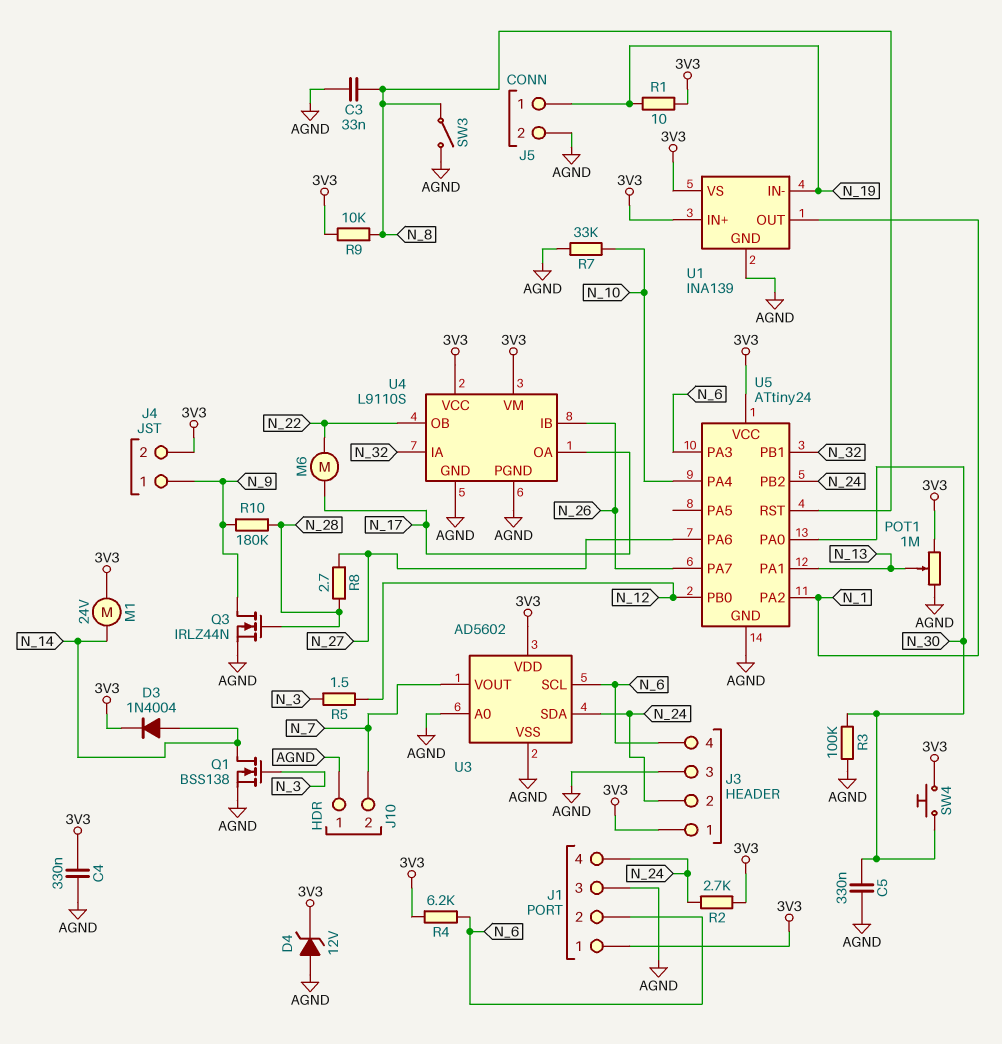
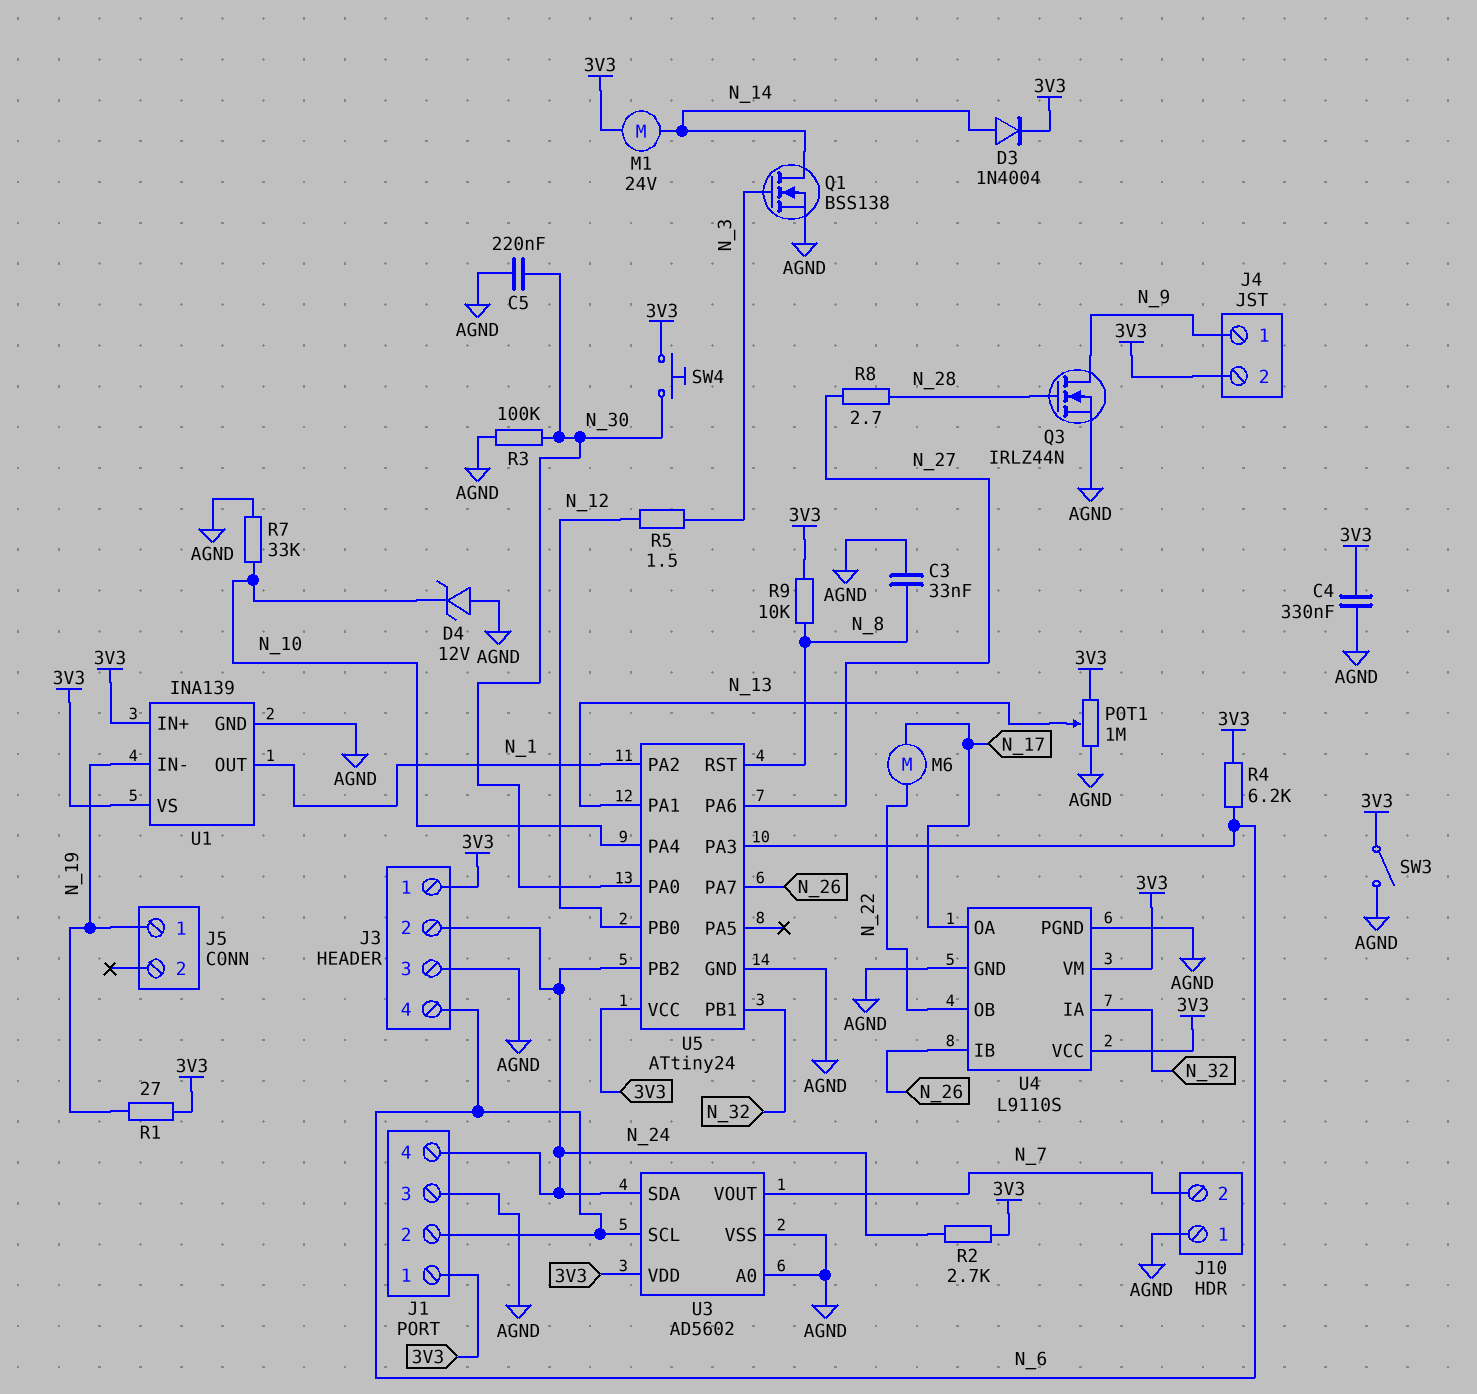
C5: 330nF (AGND, N_30) -> 220nF (AGND, N_30)
D4: zener 12V (A AGND, K 3V3) -> zener 12V (A AGND, K N_10)
J5 pin 2: AGND -> none
R1: 10 (3V3, N_19) -> 27 (3V3, N_19)
R10: 180k (N_9, N_28) -> none
SW3: switch (AGND, N_8) -> switch (3V3, AGND)

